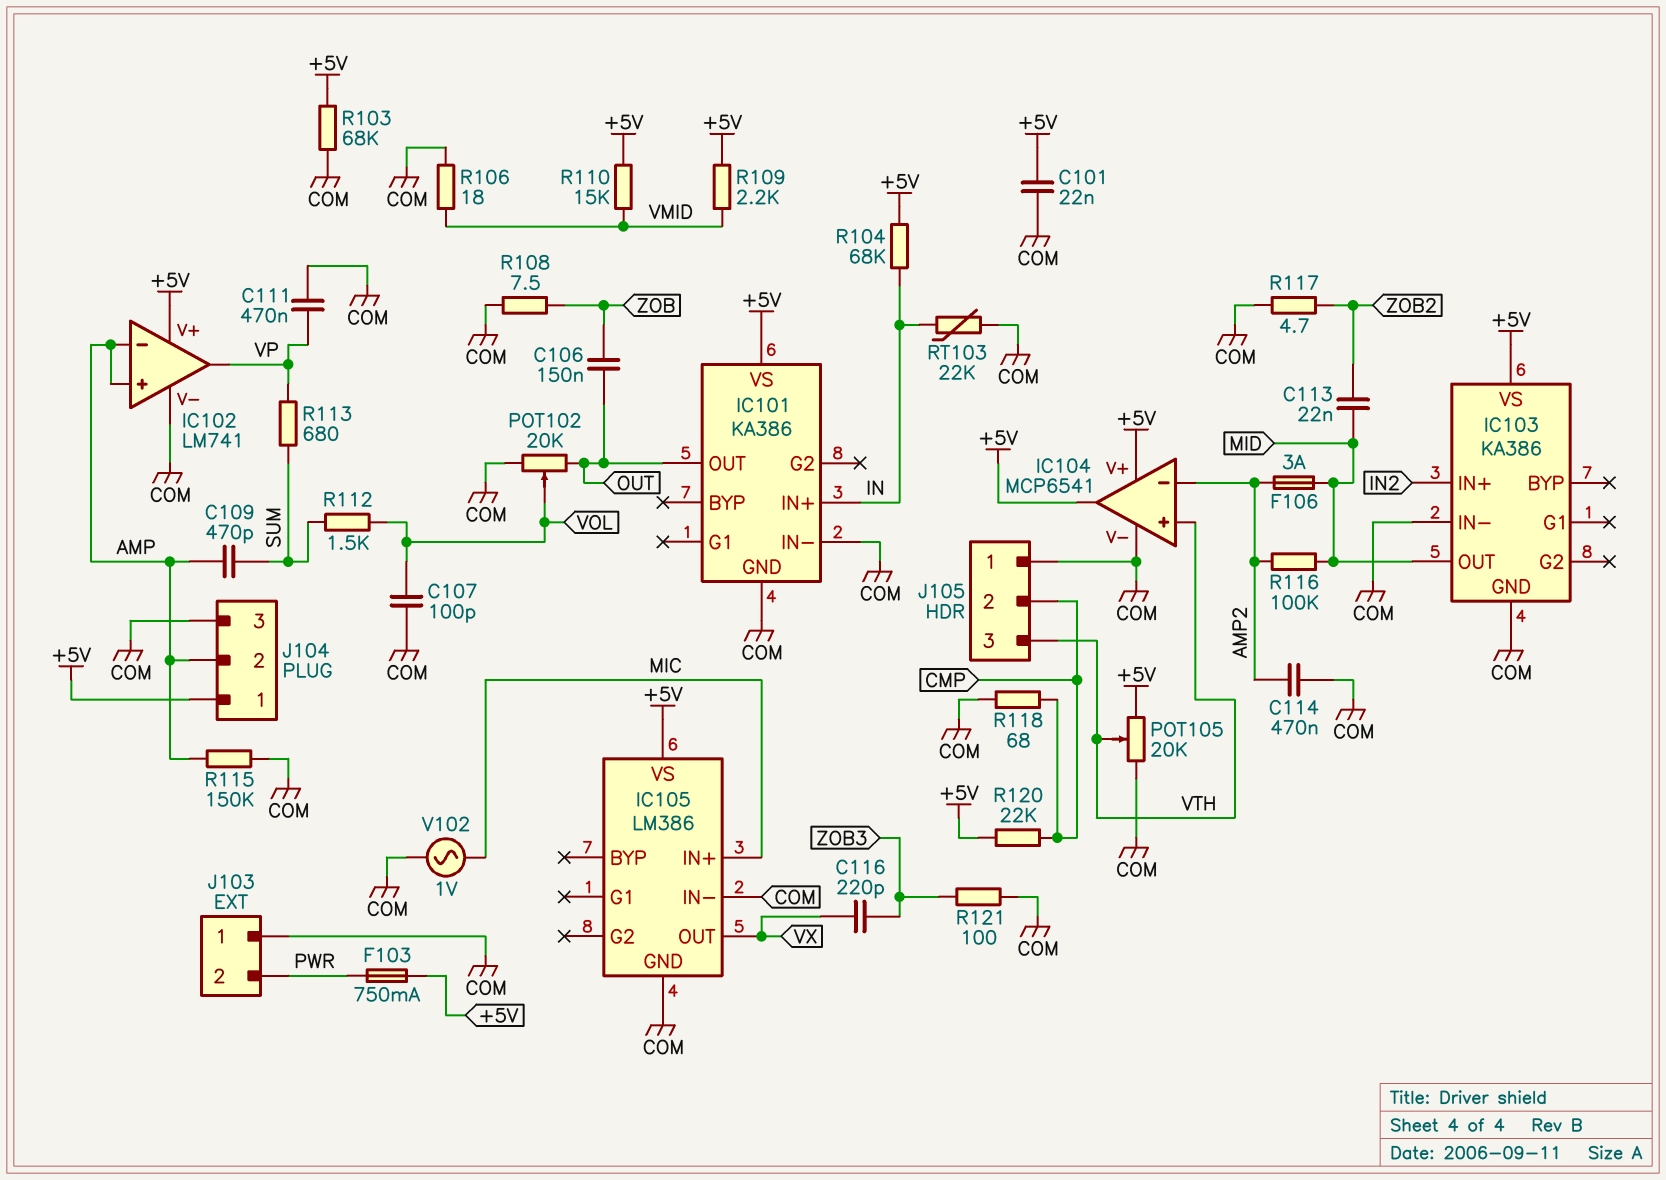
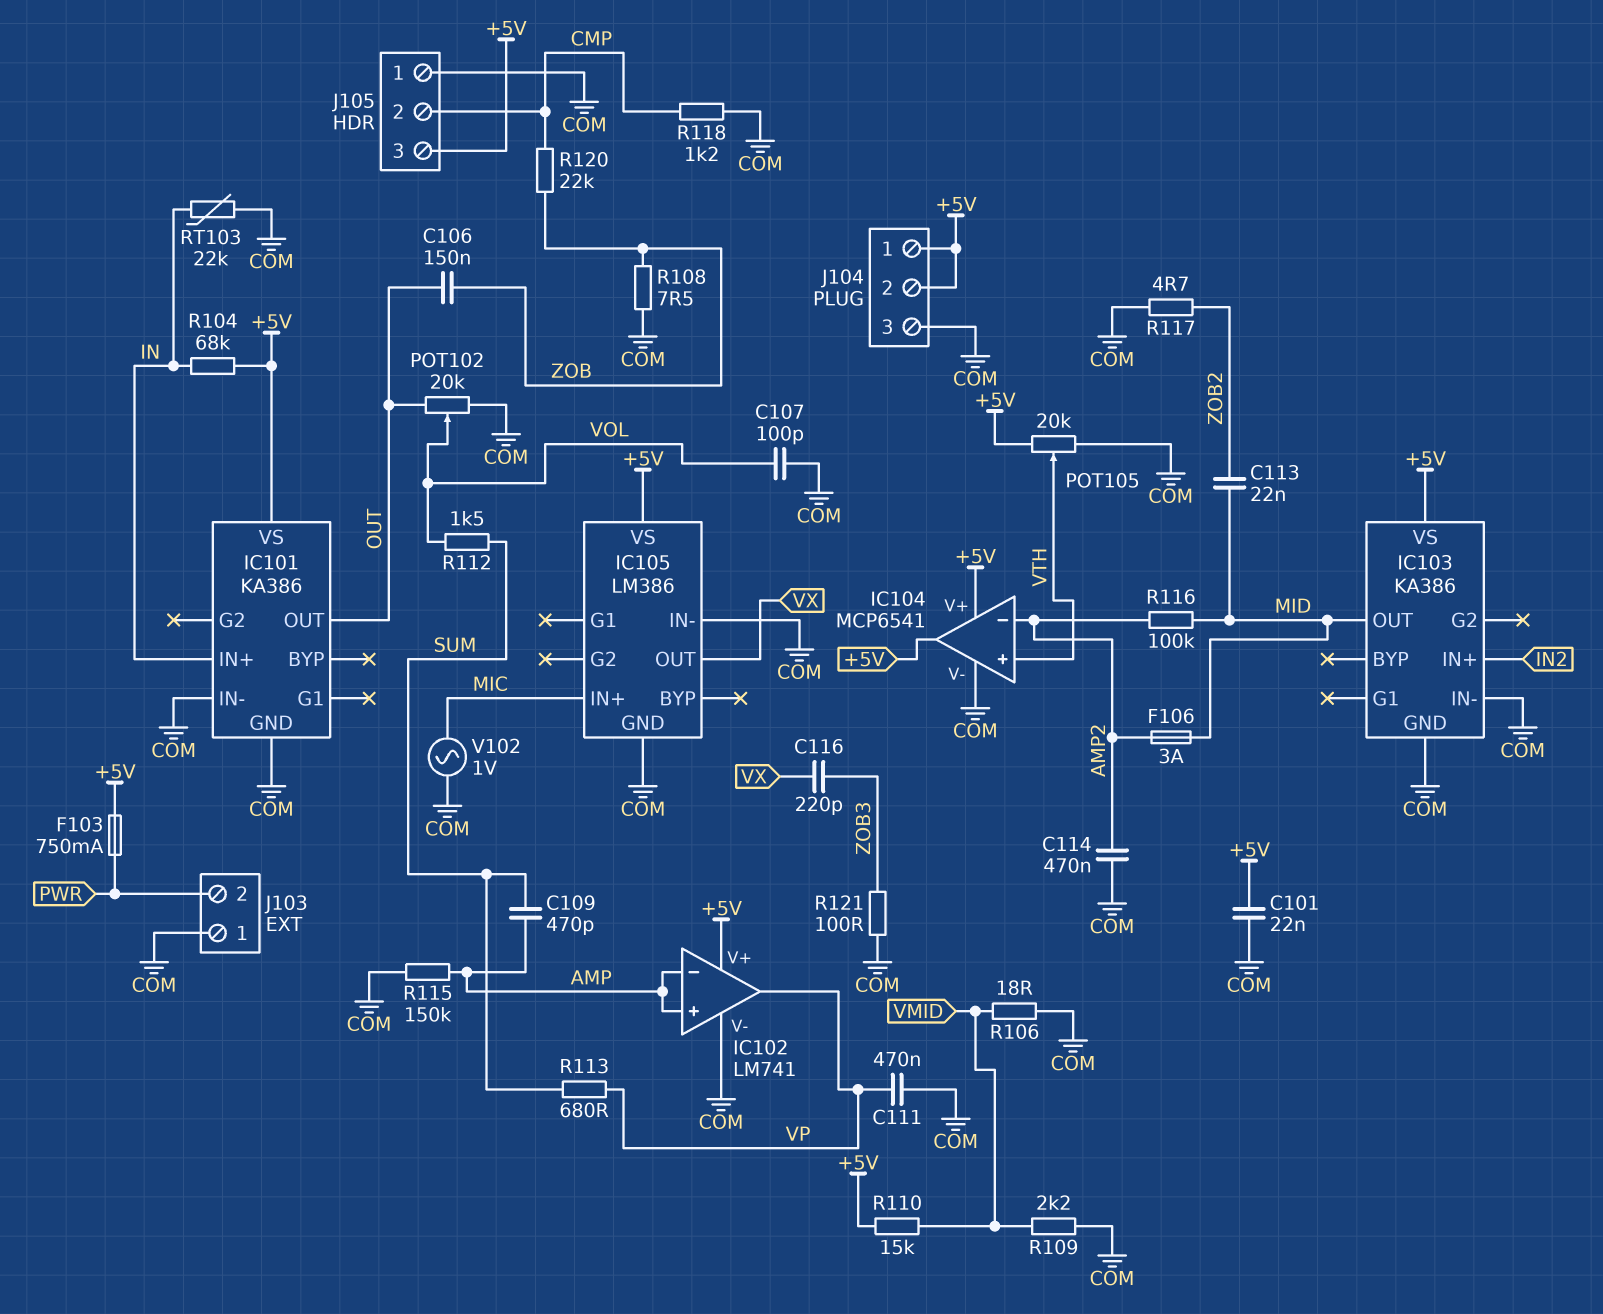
J104 pin 2: AMP -> +5V
J105 pin 3: VTH -> +5V
R103: 68k (+5V, COM) -> none
R109: 2.2k (+5V, VMID) -> 2.2k (COM, VMID)
R118: 68 (CMP, COM) -> 1.2k (CMP, COM)
R120: 22k (+5V, CMP) -> 22k (CMP, ZOB)

